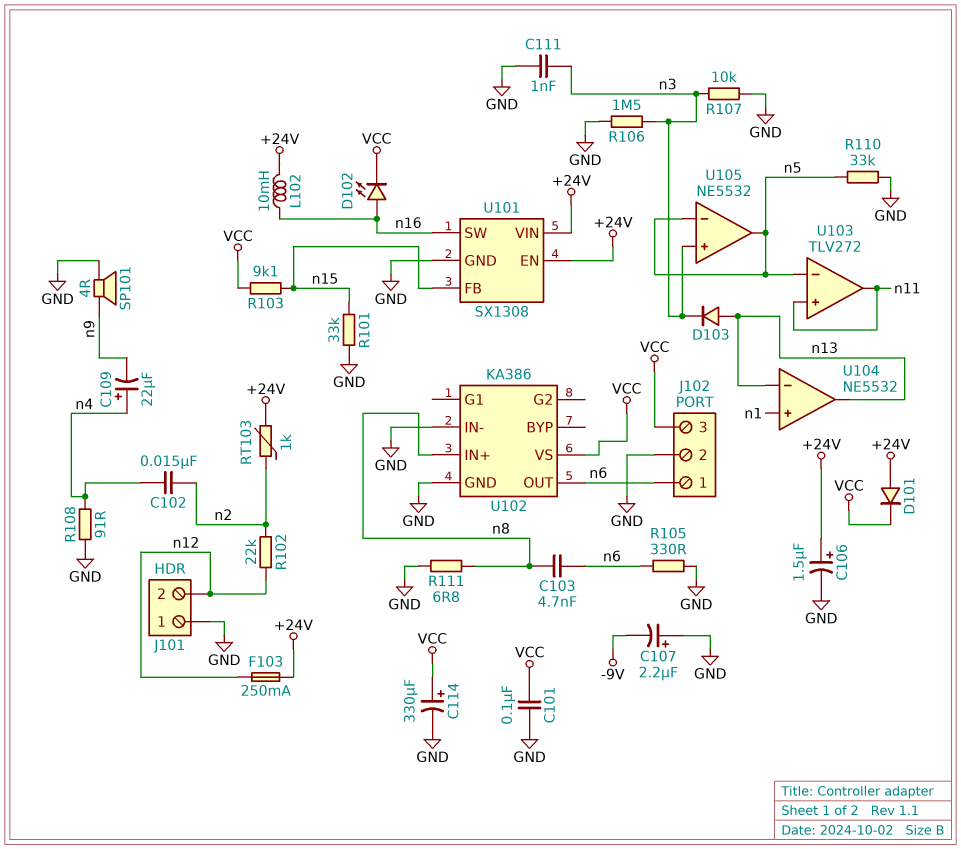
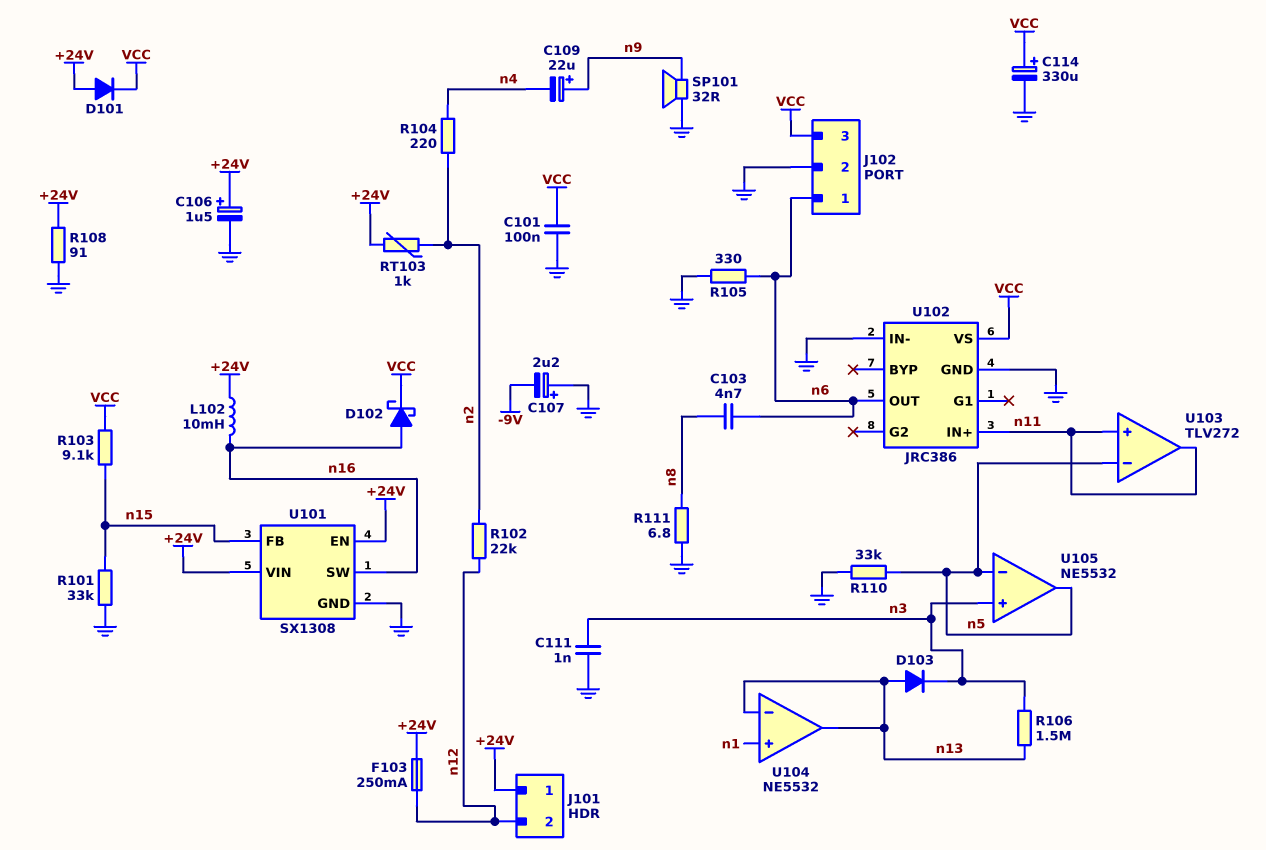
C102: 15nF (n2, n4) -> none
C109: 22uF (plus n4, minus n9) -> 22uF (plus n9, minus n4)
D102: LED (A n16, K VCC) -> schottky (A n16, K VCC)
J101 pin 1: GND -> +24V
R104: none -> 220 (n2, n4)
R106: 1.5M (GND, n3) -> 1.5M (n3, n13)
R107: 10k (GND, n3) -> none
R108: 91 (GND, n4) -> 91 (+24V, GND)
SP101: speaker 4R (GND, n9) -> speaker 32R (GND, n9)
U102: KA386 -> JRC386
U102 pin IN+: n8 -> n11

